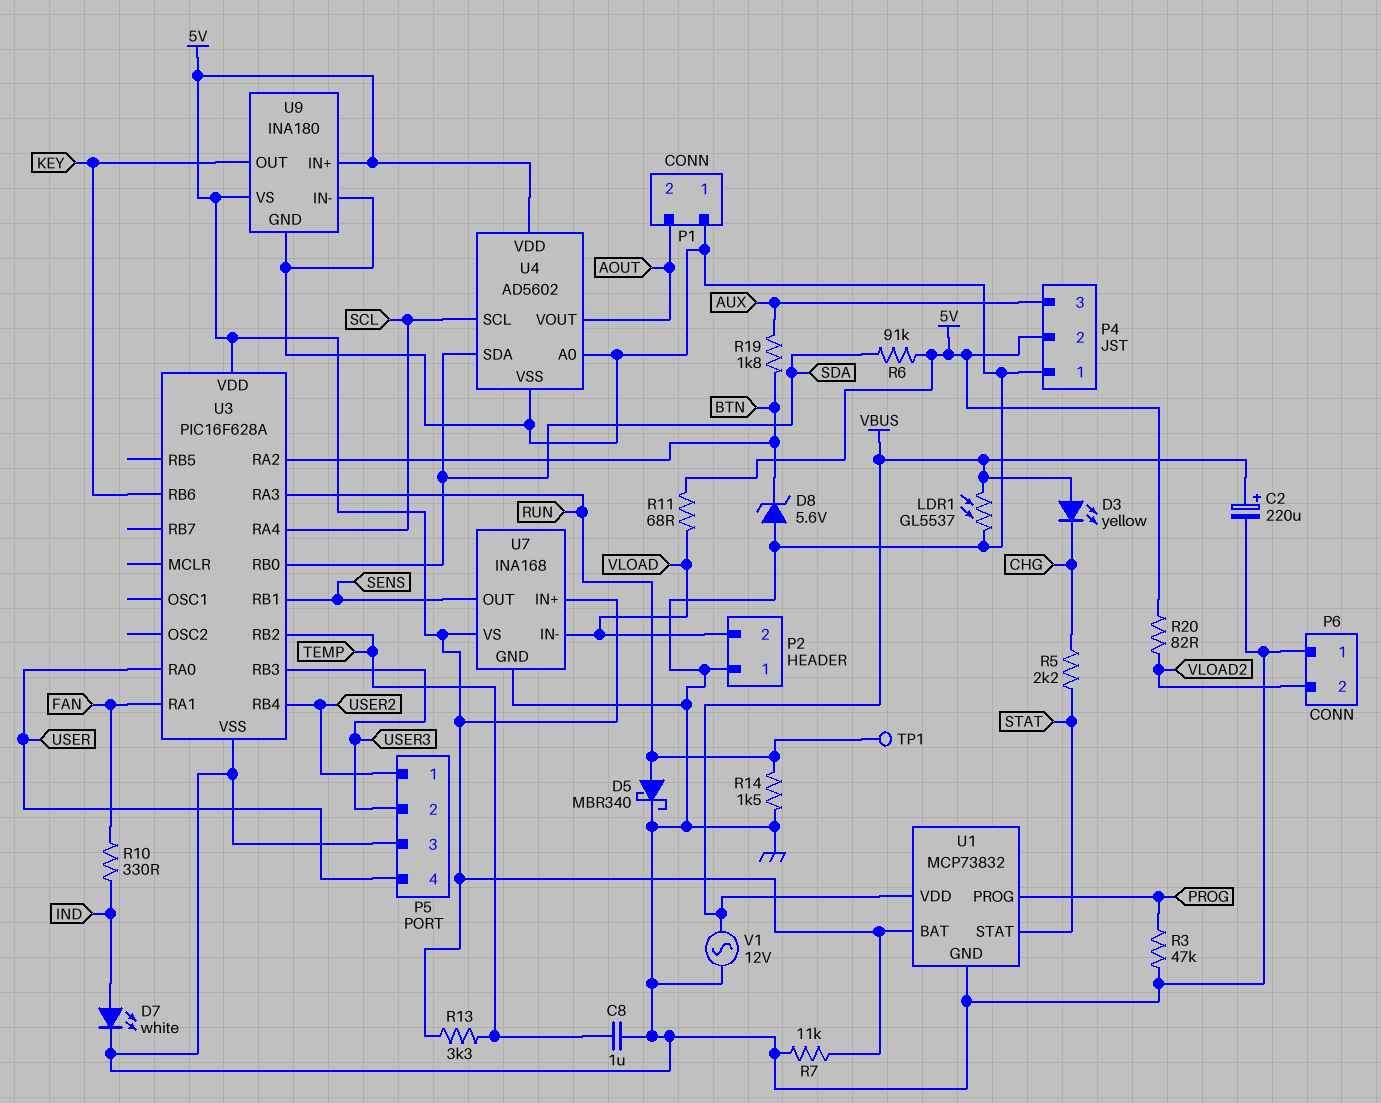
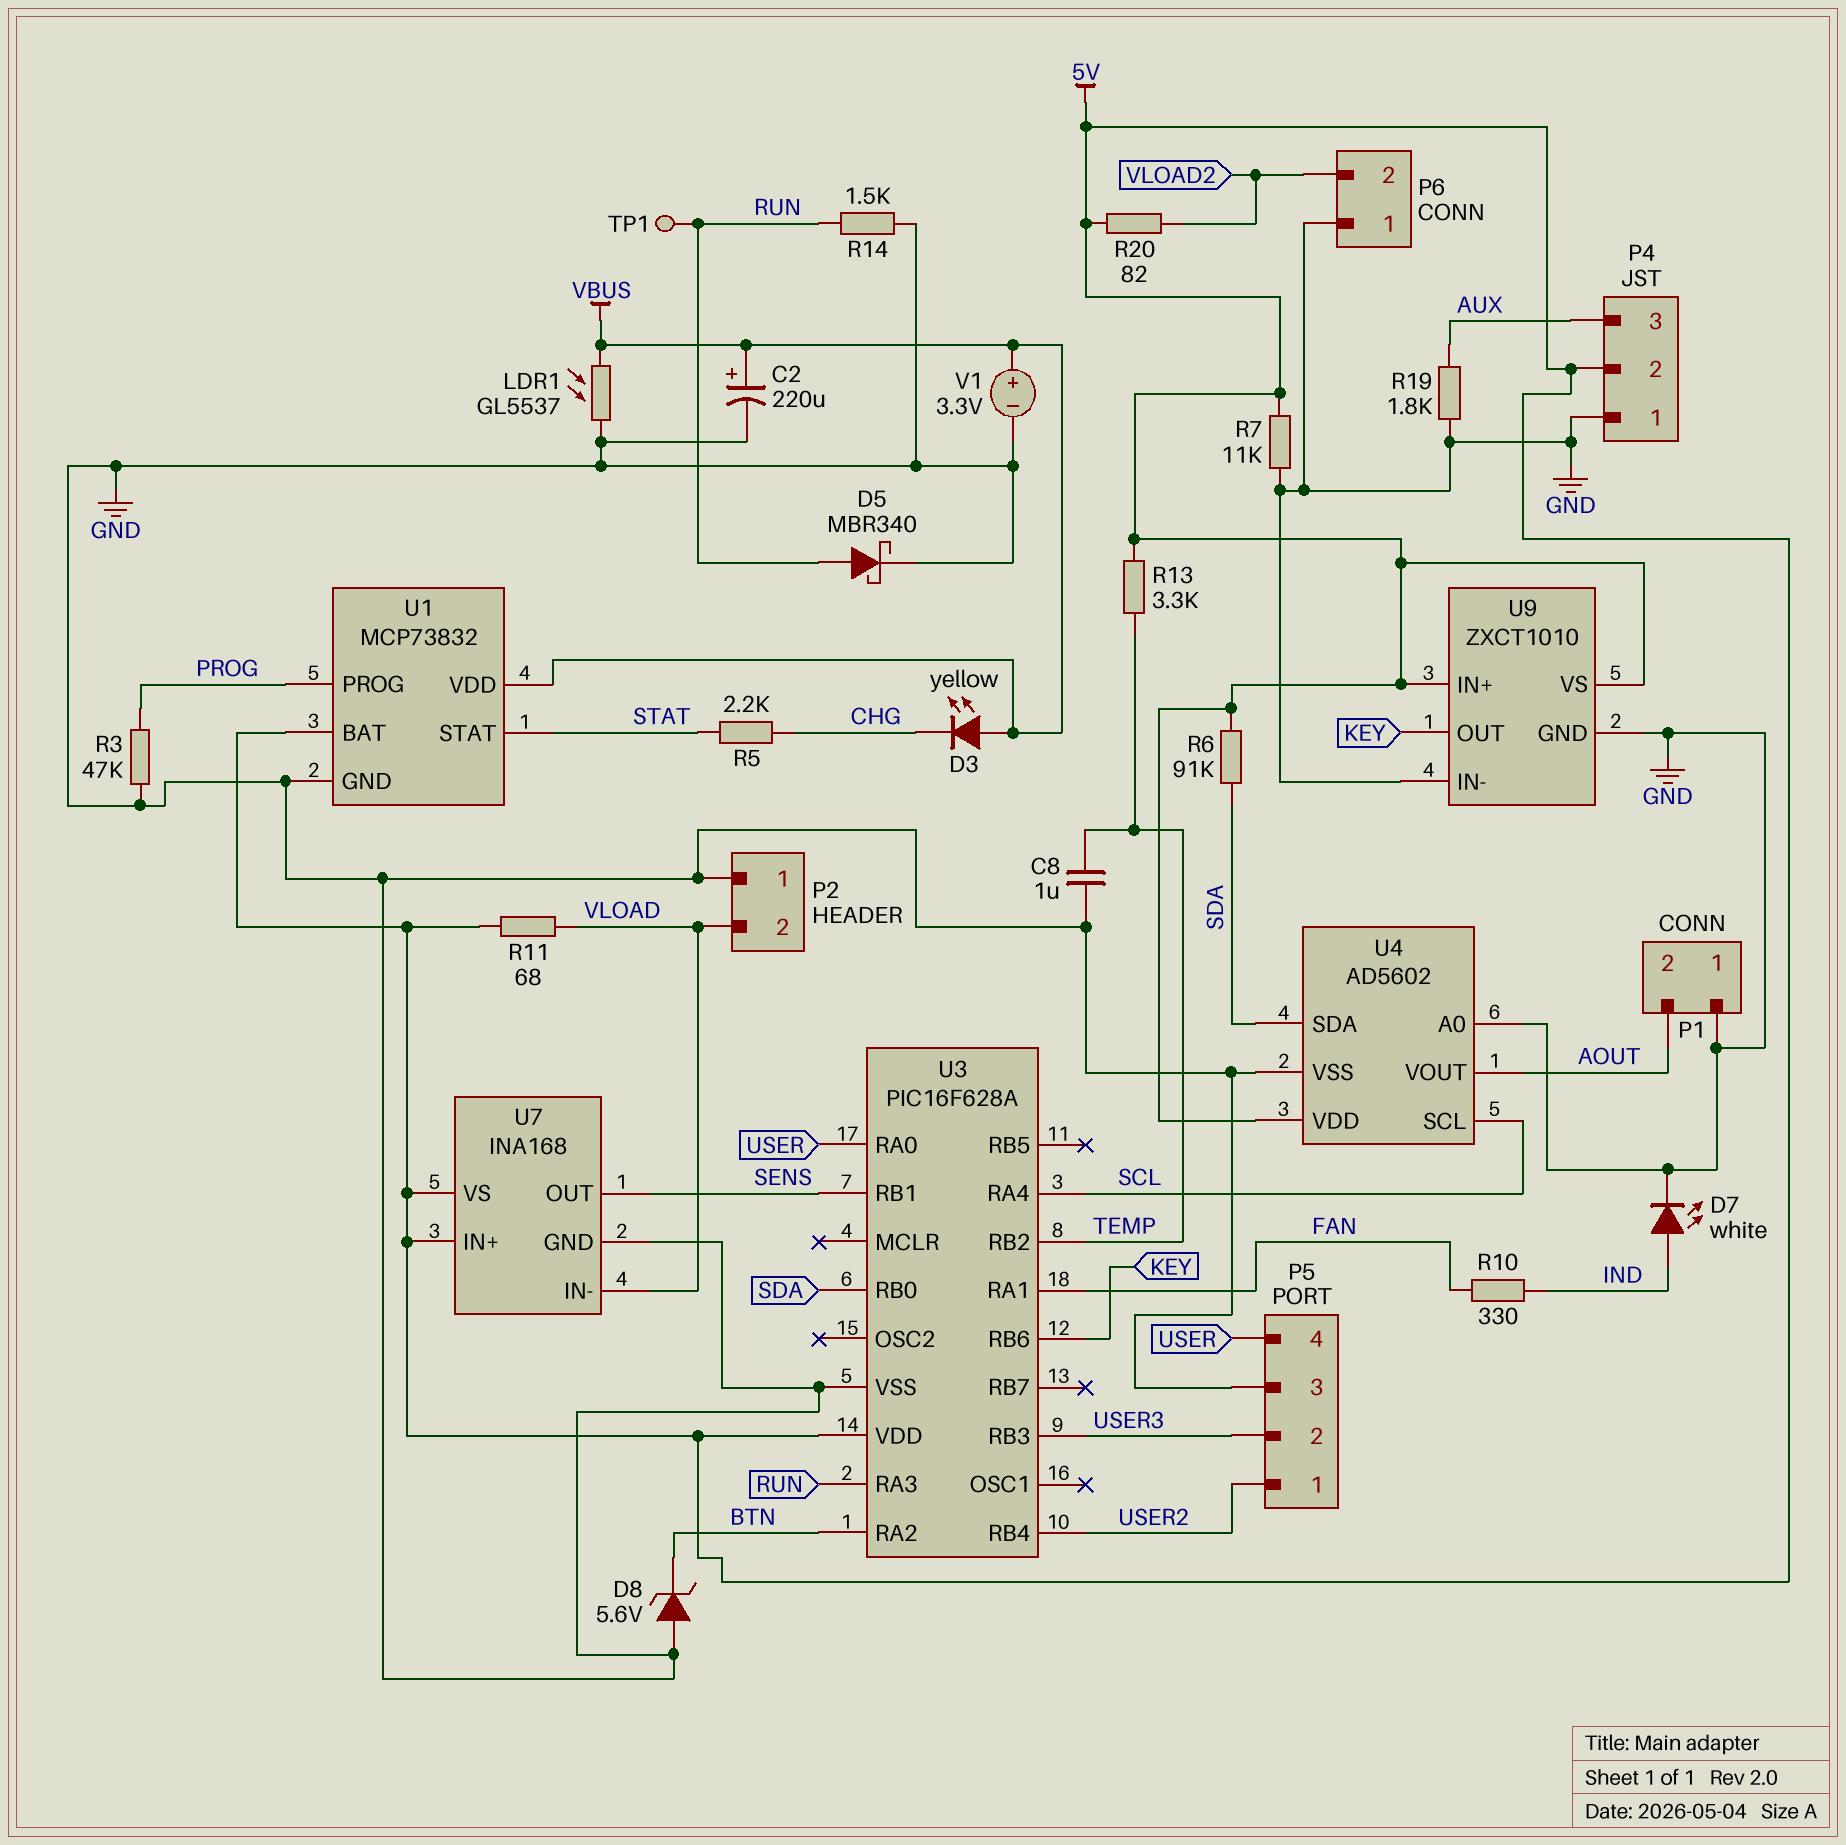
R19: 1.8k (AUX, BTN) -> 1.8k (AUX, GND)
U9: INA180 -> ZXCT1010
V1: AC 12V (GND, VBUS) -> 3.3V (plus VBUS, minus GND)

